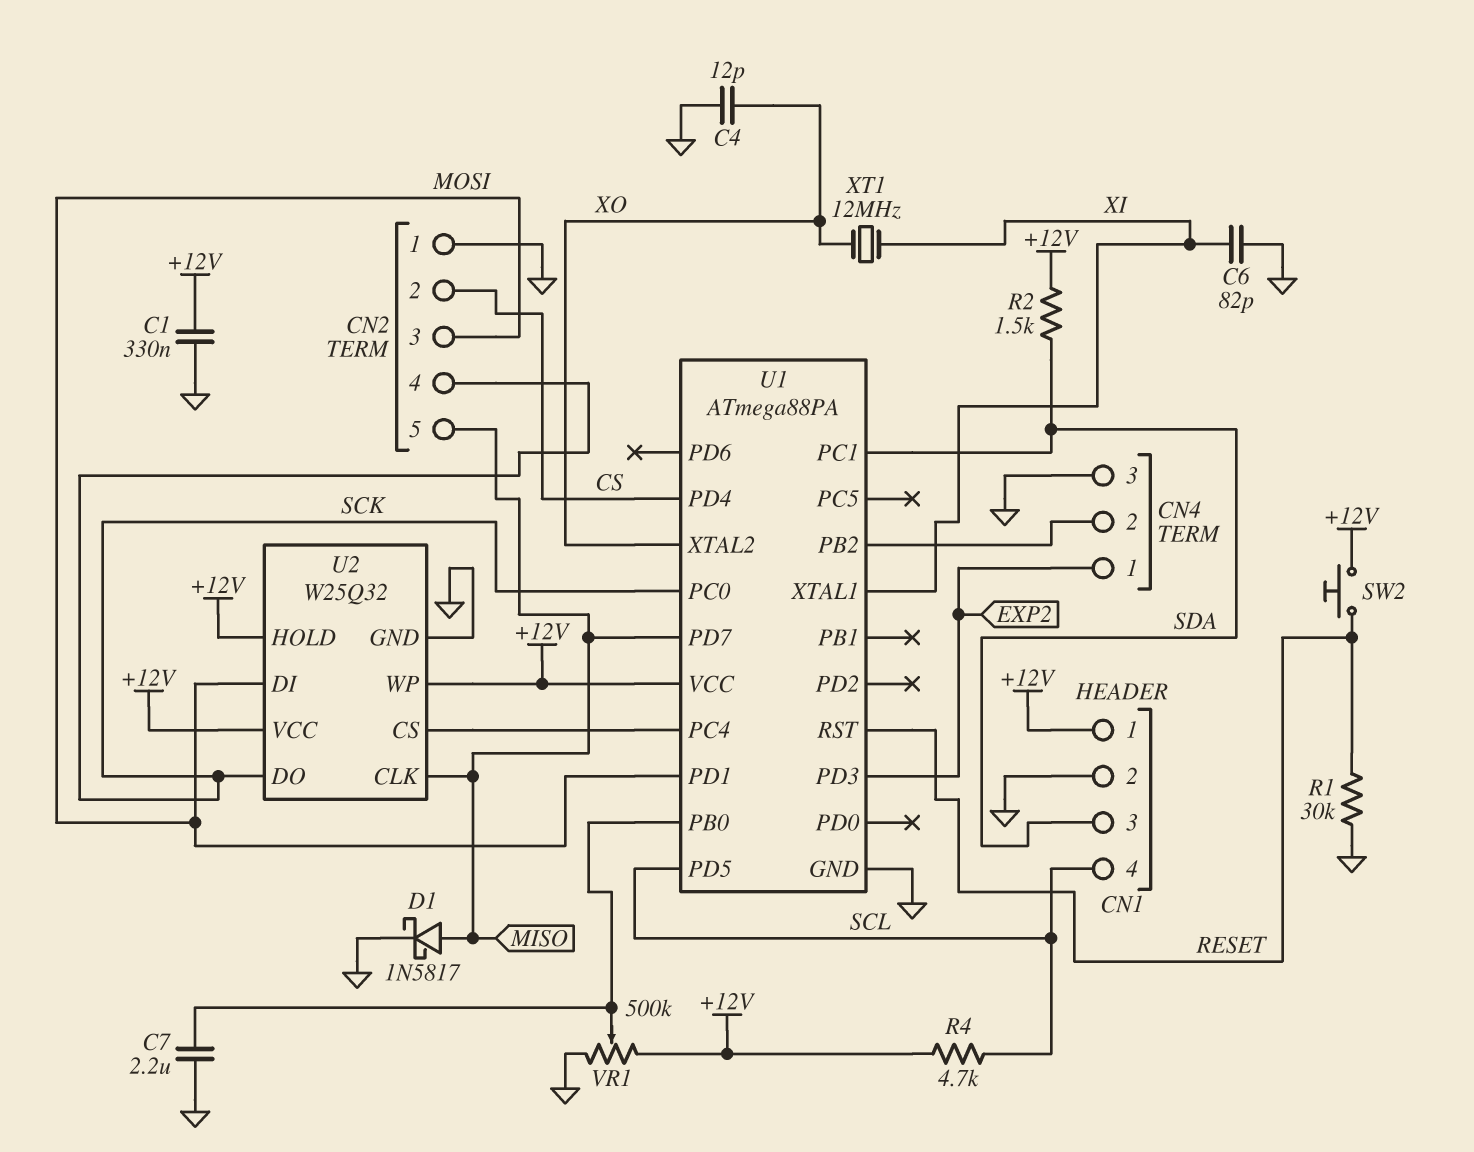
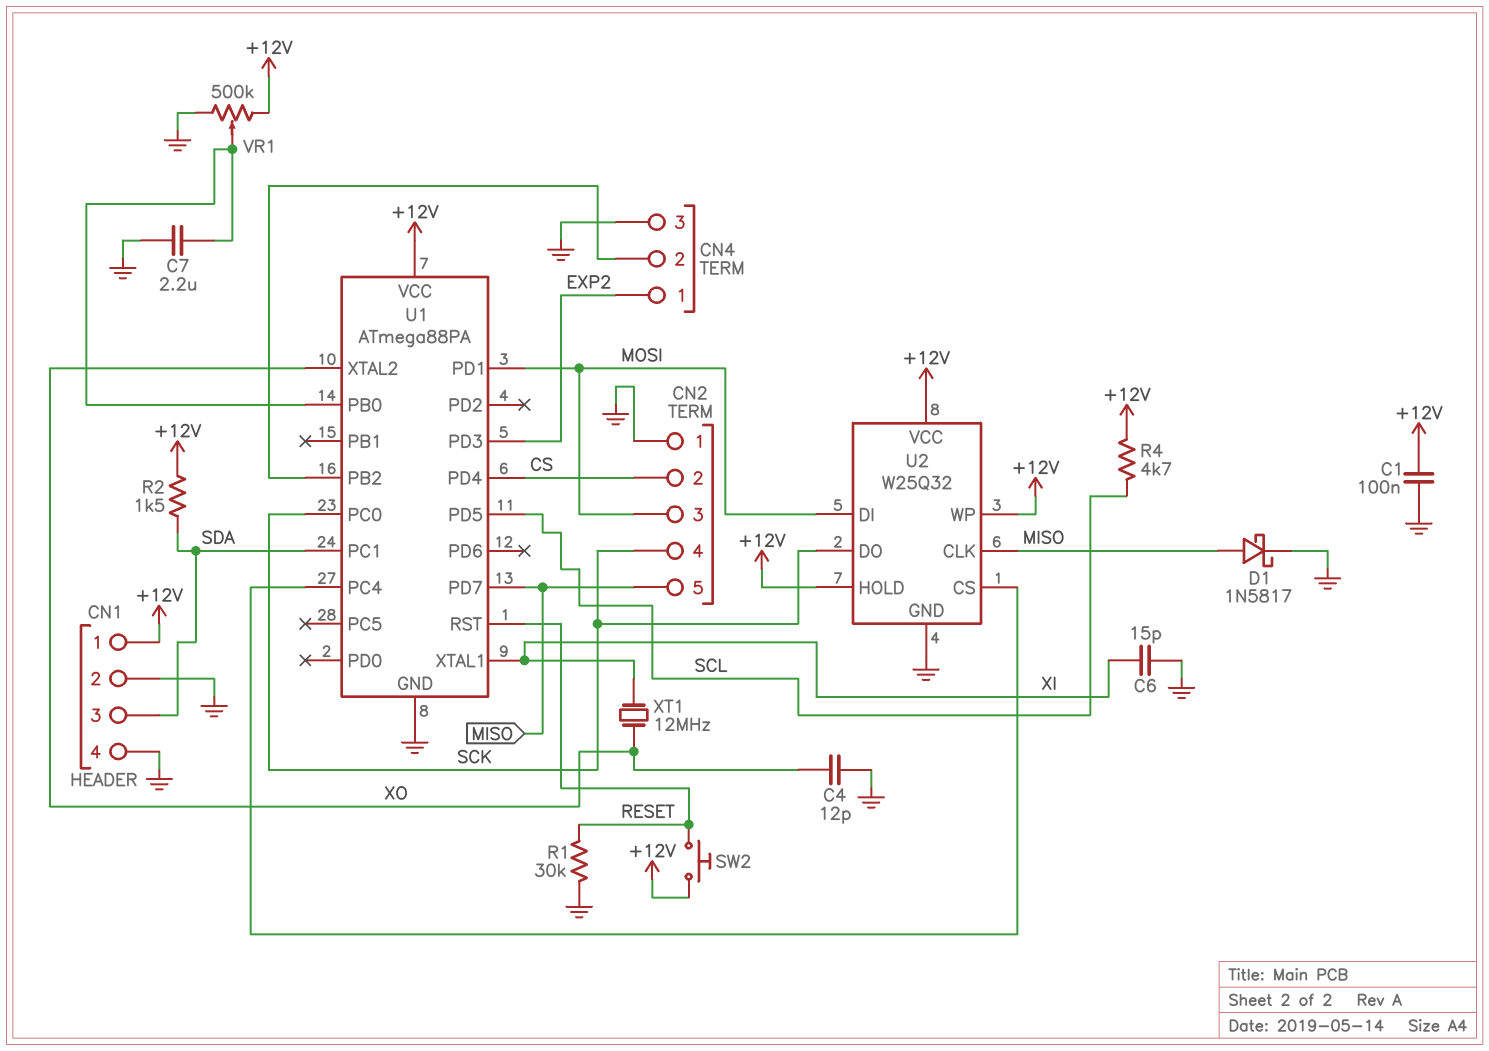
C1: 330nF (+12V, GND) -> 100nF (+12V, GND)
C6: 82pF (GND, XI) -> 15pF (GND, XI)
CN1 pin 4: SCL -> GND

